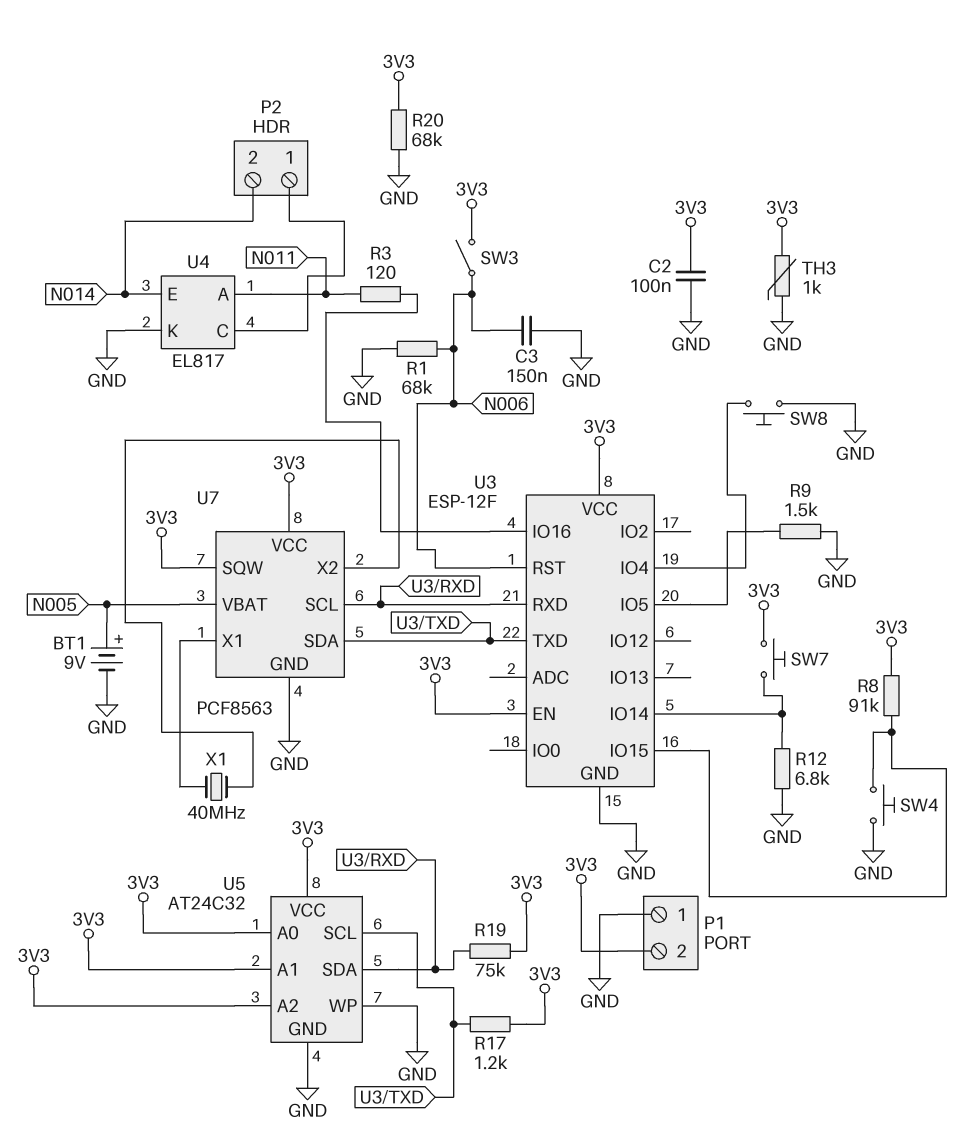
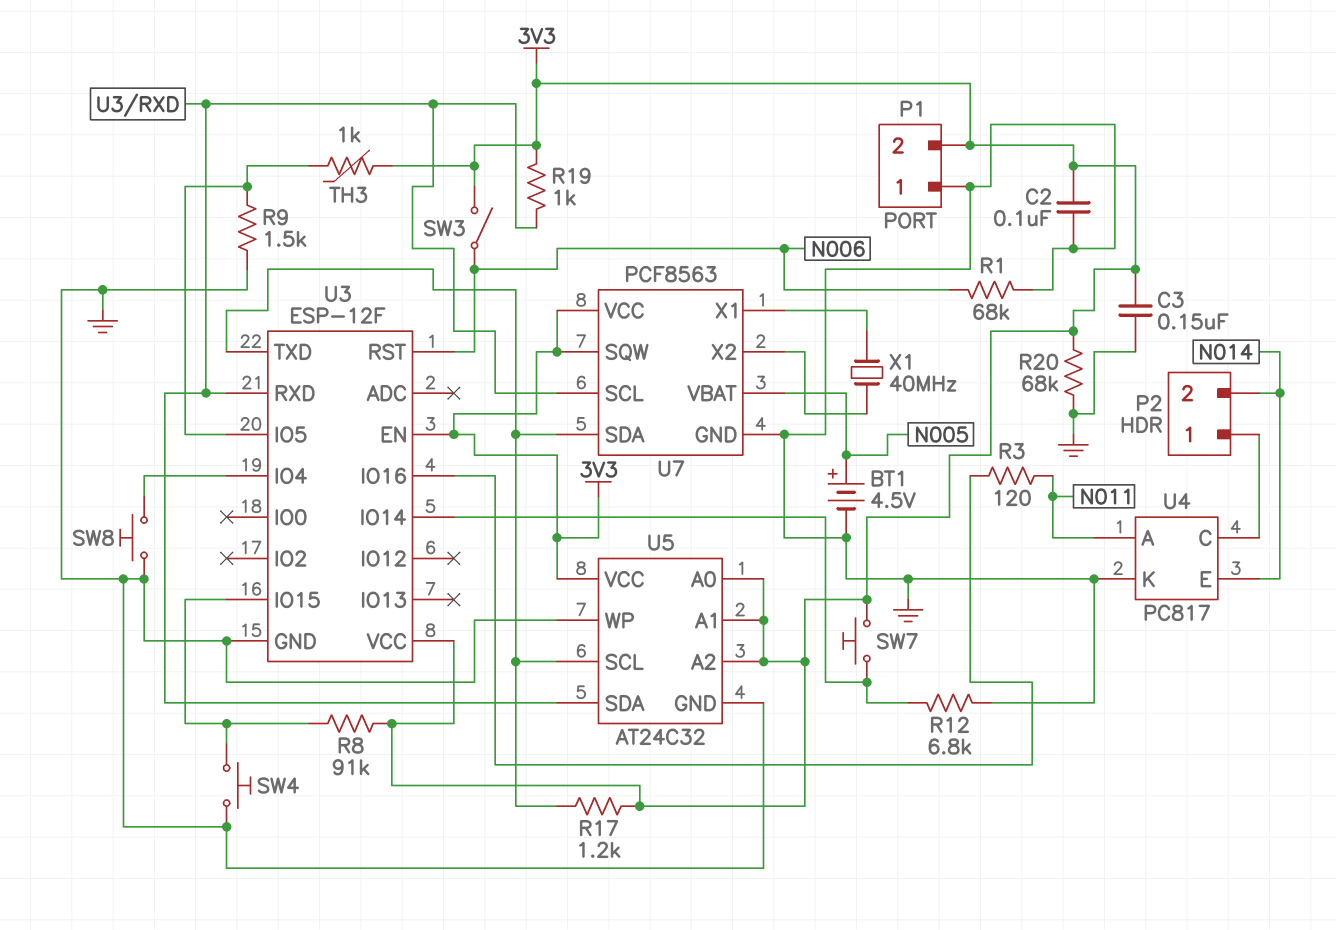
BT1: 9V (plus N005, minus GND) -> 4.5V (plus N005, minus GND)
C3: 150nF (GND, N006) -> 150nF (3V3, GND)
R19: 75k (3V3, U3/RXD) -> 1k (3V3, U3/RXD)
TH3: 1k (3V3, GND) -> 1k (3V3, U3/IO5)
U4: EL817 -> PC817

